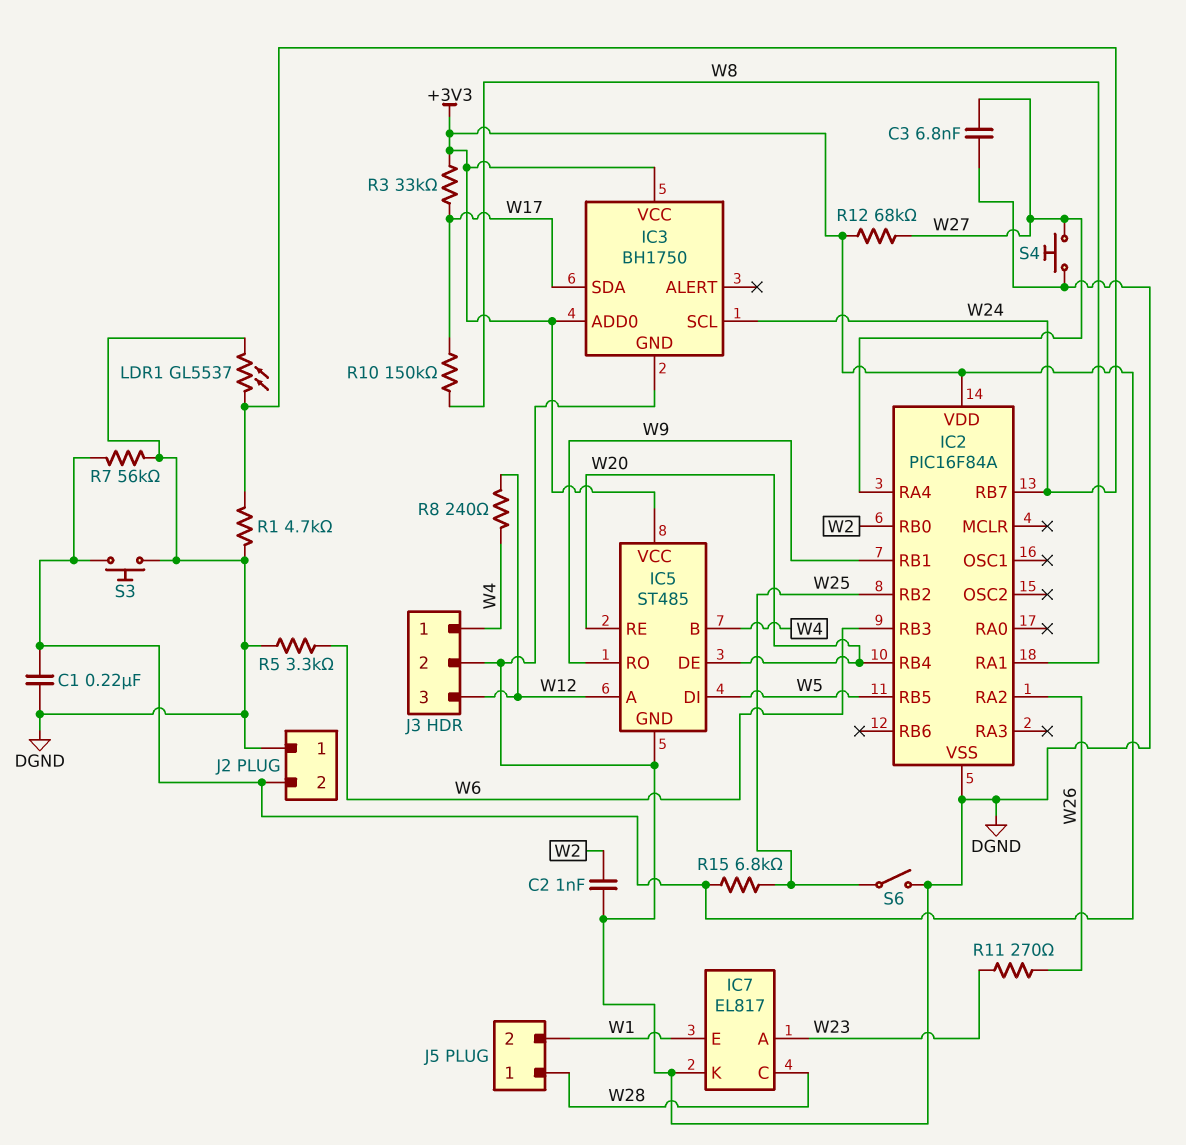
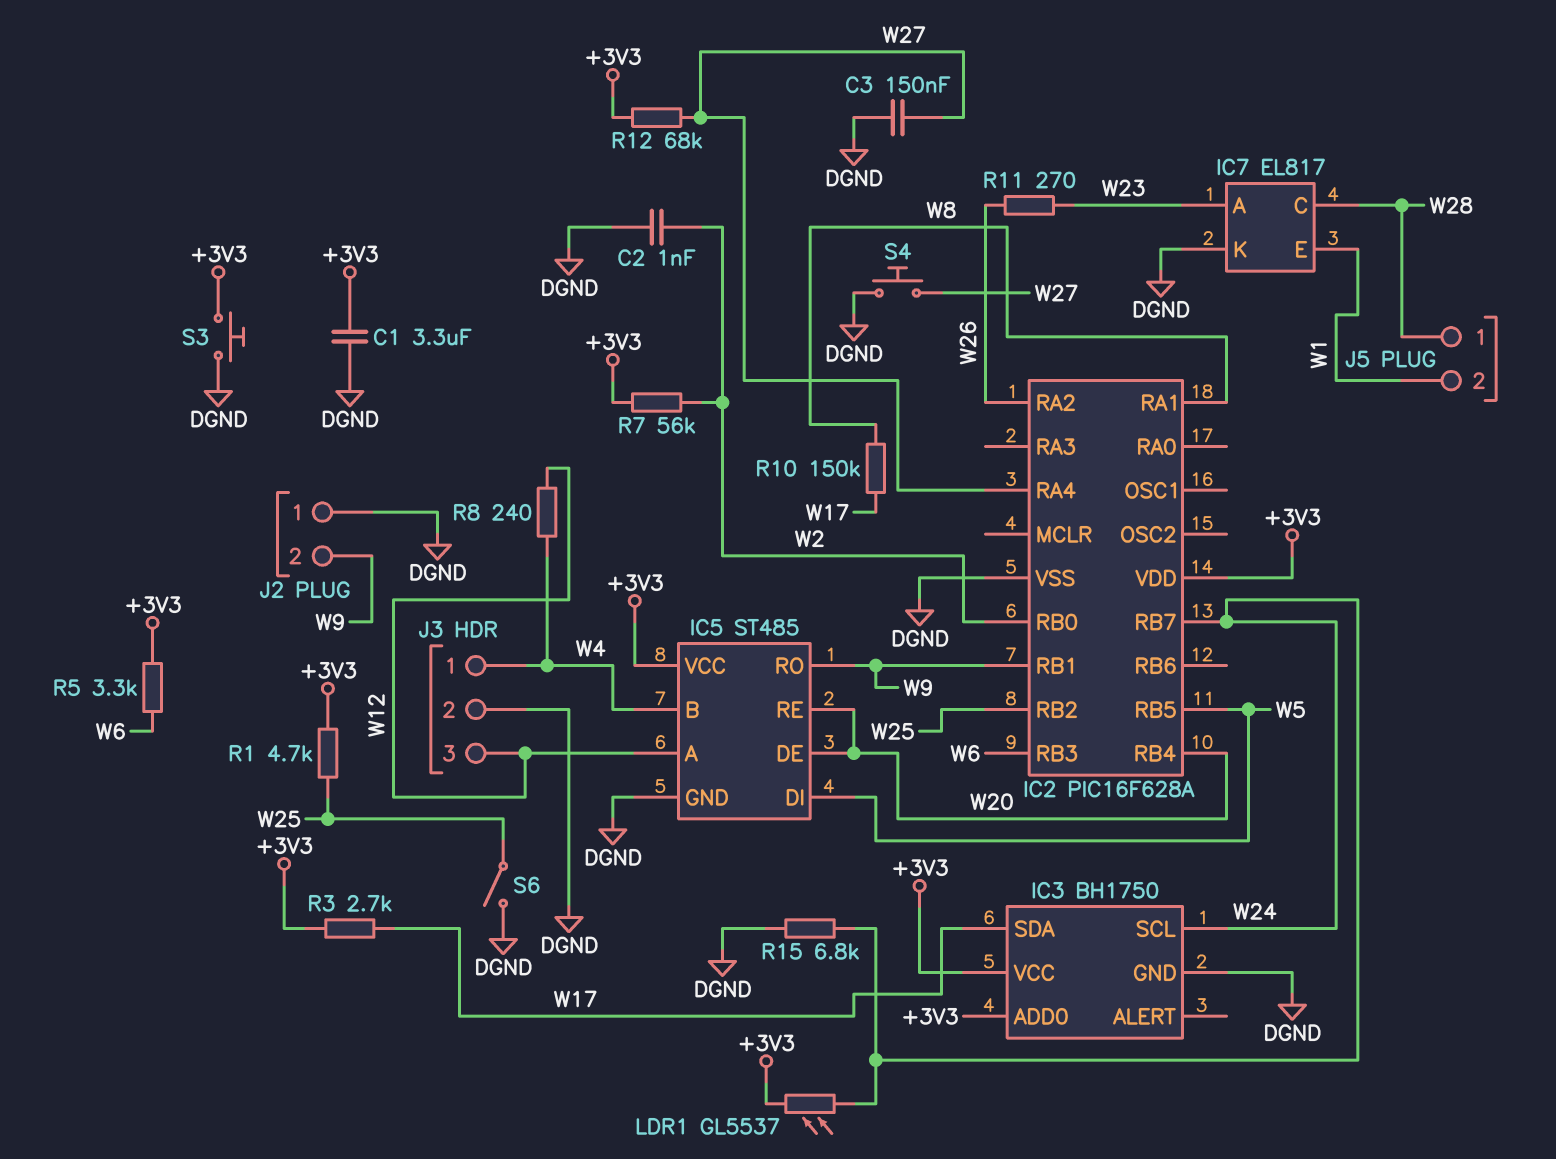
C1: 220nF (+3V3, DGND) -> 3.3uF (+3V3, DGND)
C3: 6.8nF (DGND, W27) -> 150nF (DGND, W27)
IC2: PIC16F84A -> PIC16F628A
J2 pin 2: +3V3 -> W9
LDR1: GL5537 (DGND, W24) -> GL5537 (+3V3, W24)
R1: 4.7k (DGND, W24) -> 4.7k (+3V3, W25)
R3: 33k (+3V3, W17) -> 2.7k (+3V3, W17)
R5: 3.3k (DGND, W6) -> 3.3k (+3V3, W6)
R7: 56k (+3V3, DGND) -> 56k (+3V3, W2)
R15: 6.8k (+3V3, W25) -> 6.8k (DGND, W24)

